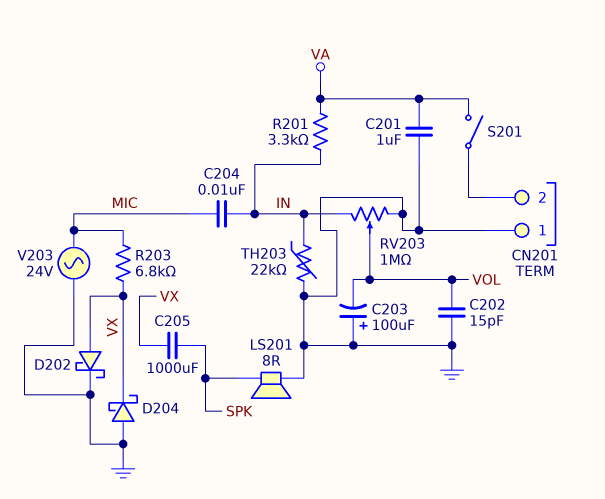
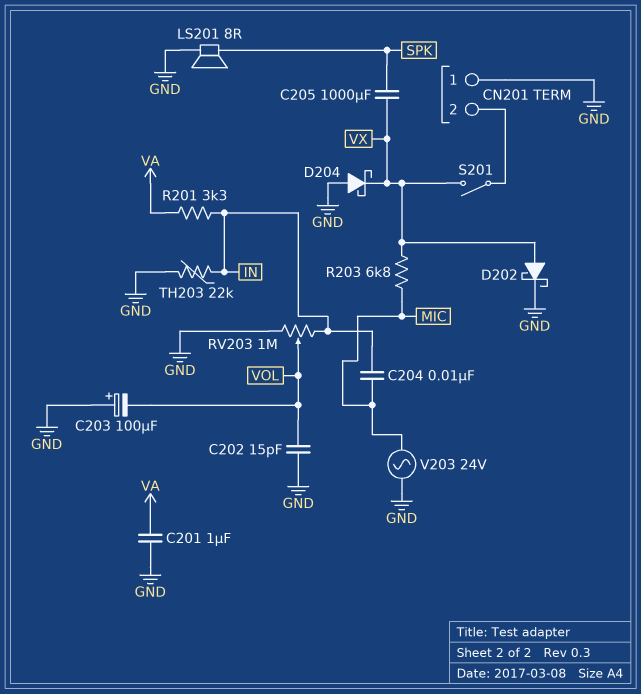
S201: switch (CN201/2, VA) -> switch (CN201/2, VX)

